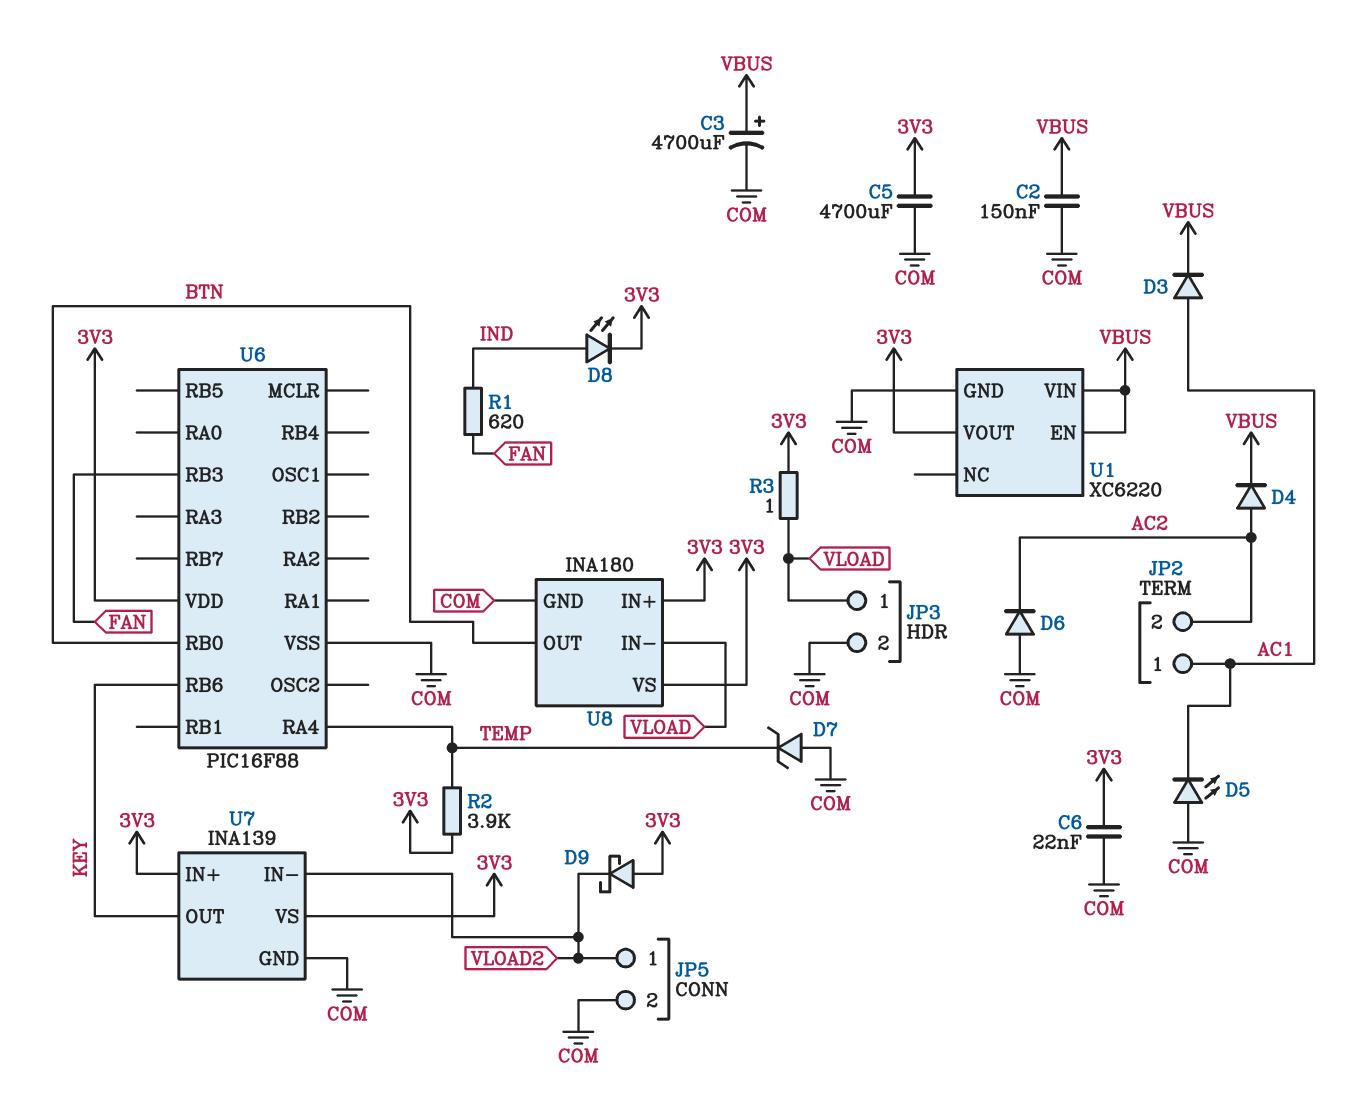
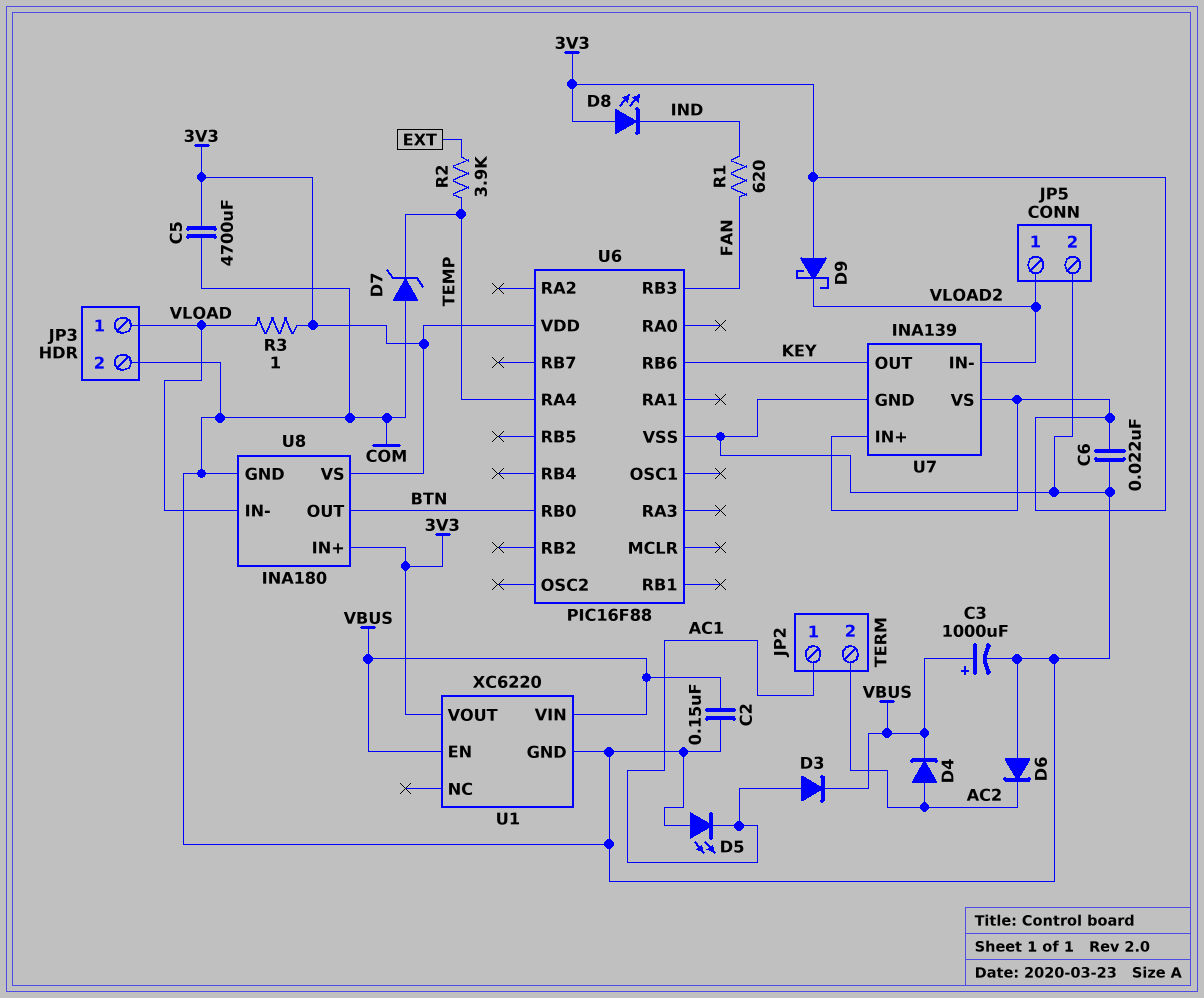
C3: 4700uF (plus VBUS, minus COM) -> 1000uF (plus VBUS, minus COM)
D8: LED (A IND, K 3V3) -> LED (A 3V3, K IND)
R2: 3.9k (3V3, TEMP) -> 3.9k (EXT, TEMP)

